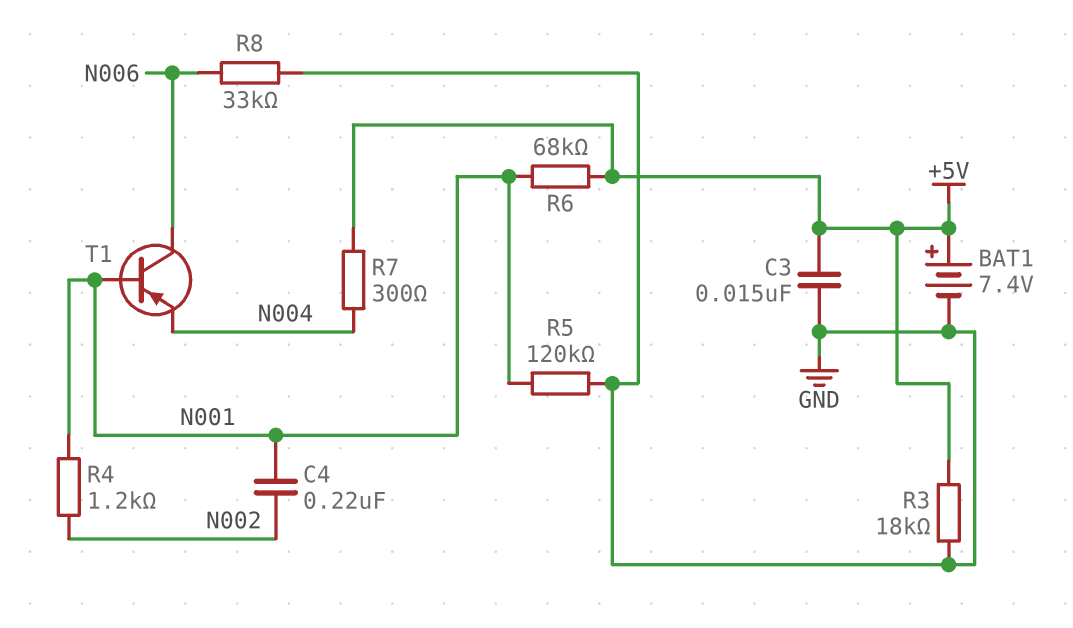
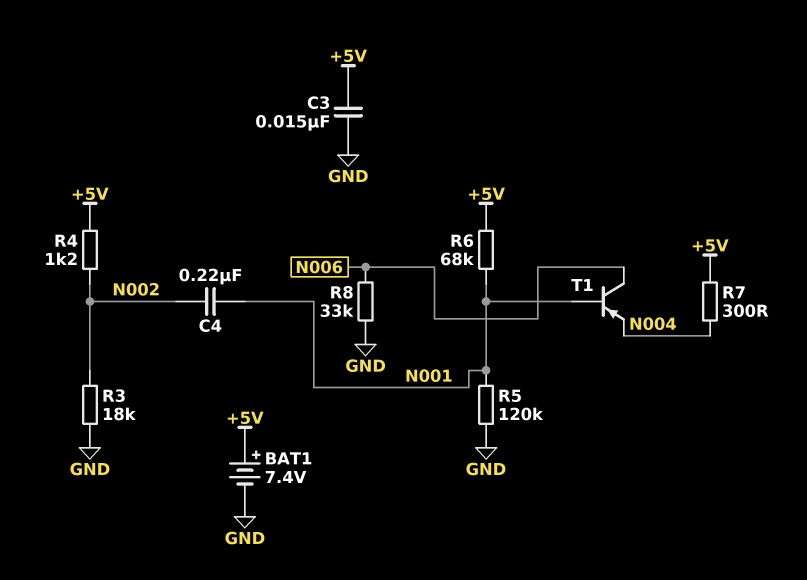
R3: 18k (+5V, GND) -> 18k (GND, N002)
R4: 1.2k (N001, N002) -> 1.2k (+5V, N002)

